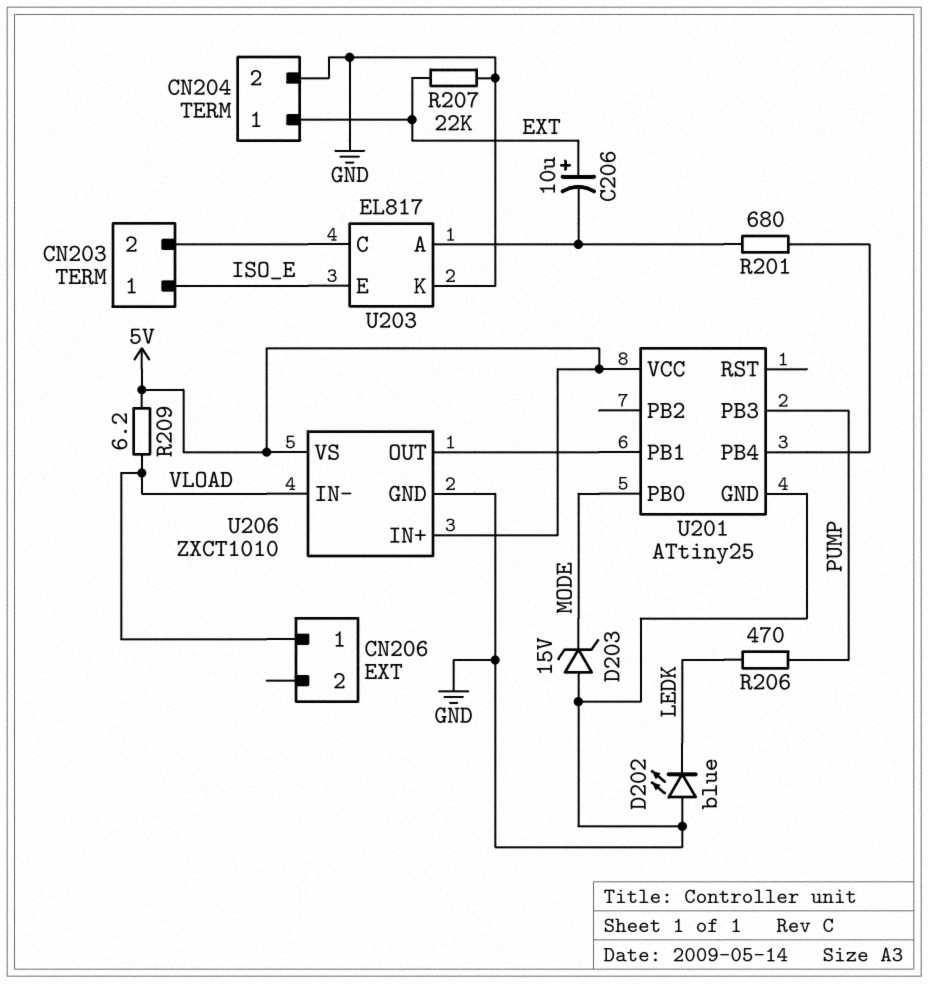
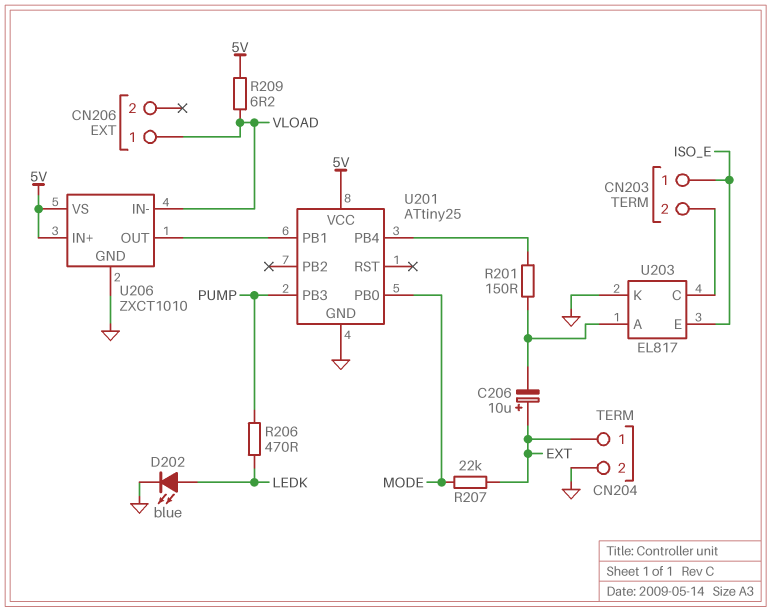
D202: LED blue (A GND, K LEDK) -> LED blue (A LEDK, K GND)
D203: zener 15V (A GND, K MODE) -> none
R201: 680 (U201/PB4, U203/A) -> 150 (U201/PB4, U203/A)
R207: 22k (EXT, GND) -> 22k (EXT, MODE)

